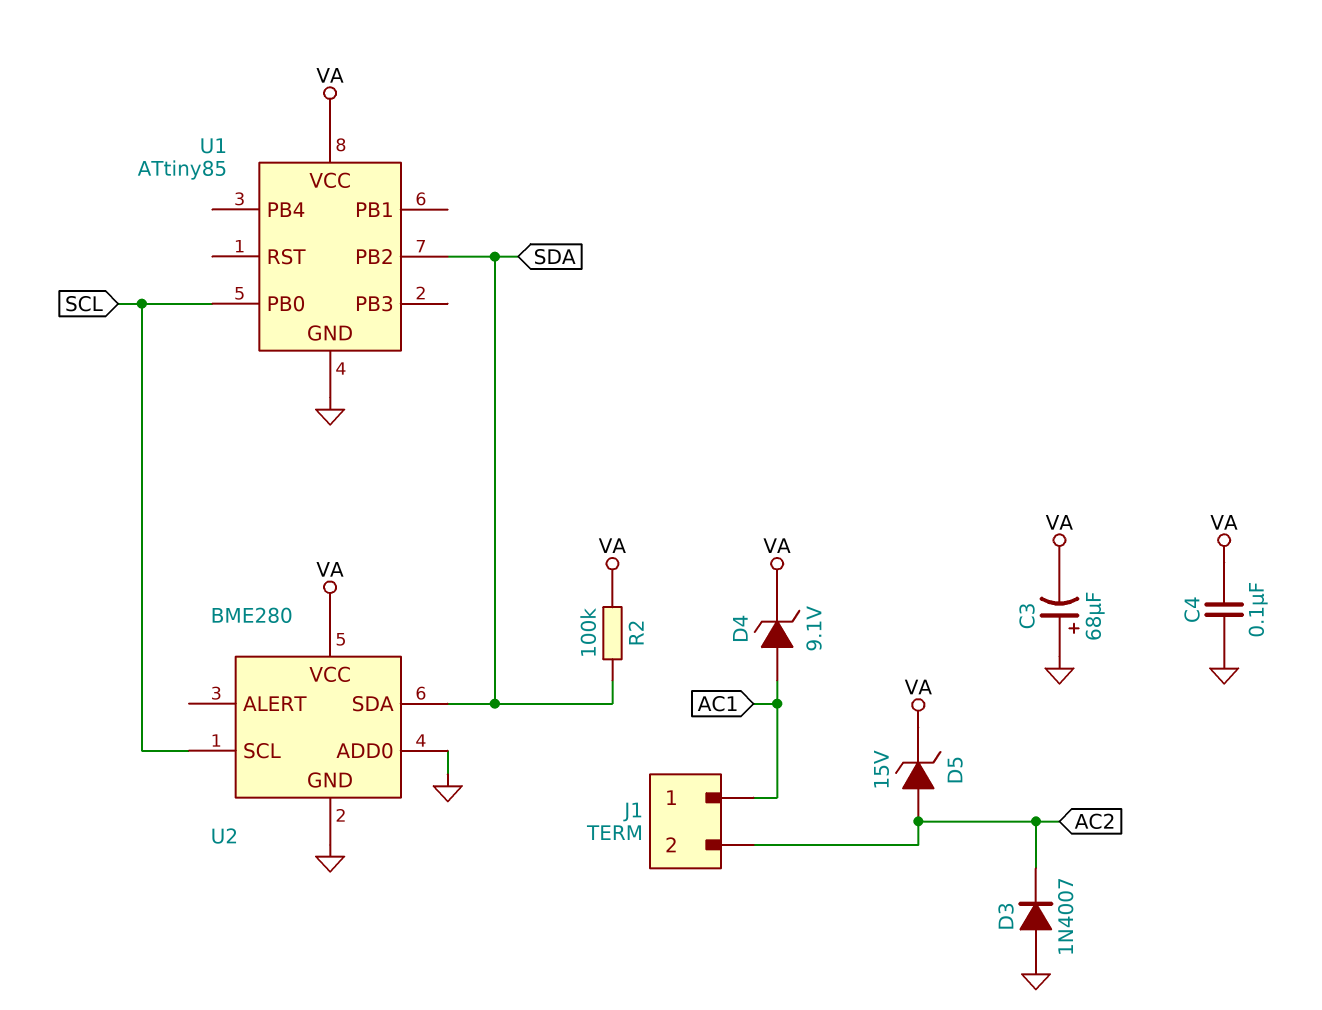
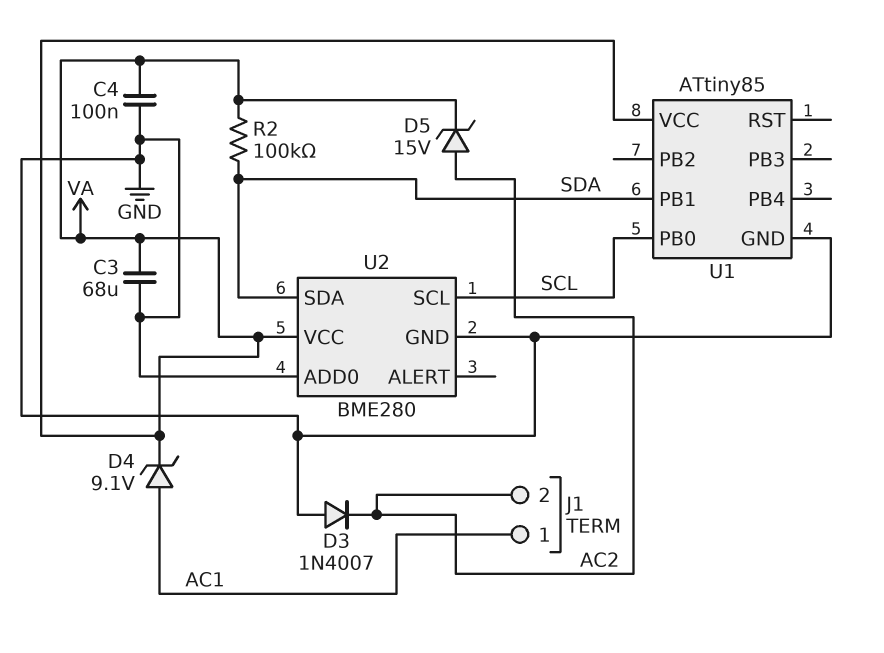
C3: 68uF (plus GND, minus VA) -> 68uF (GND, VA)
U1 pin PB1: none -> SDA
U1 pin PB2: SDA -> none

